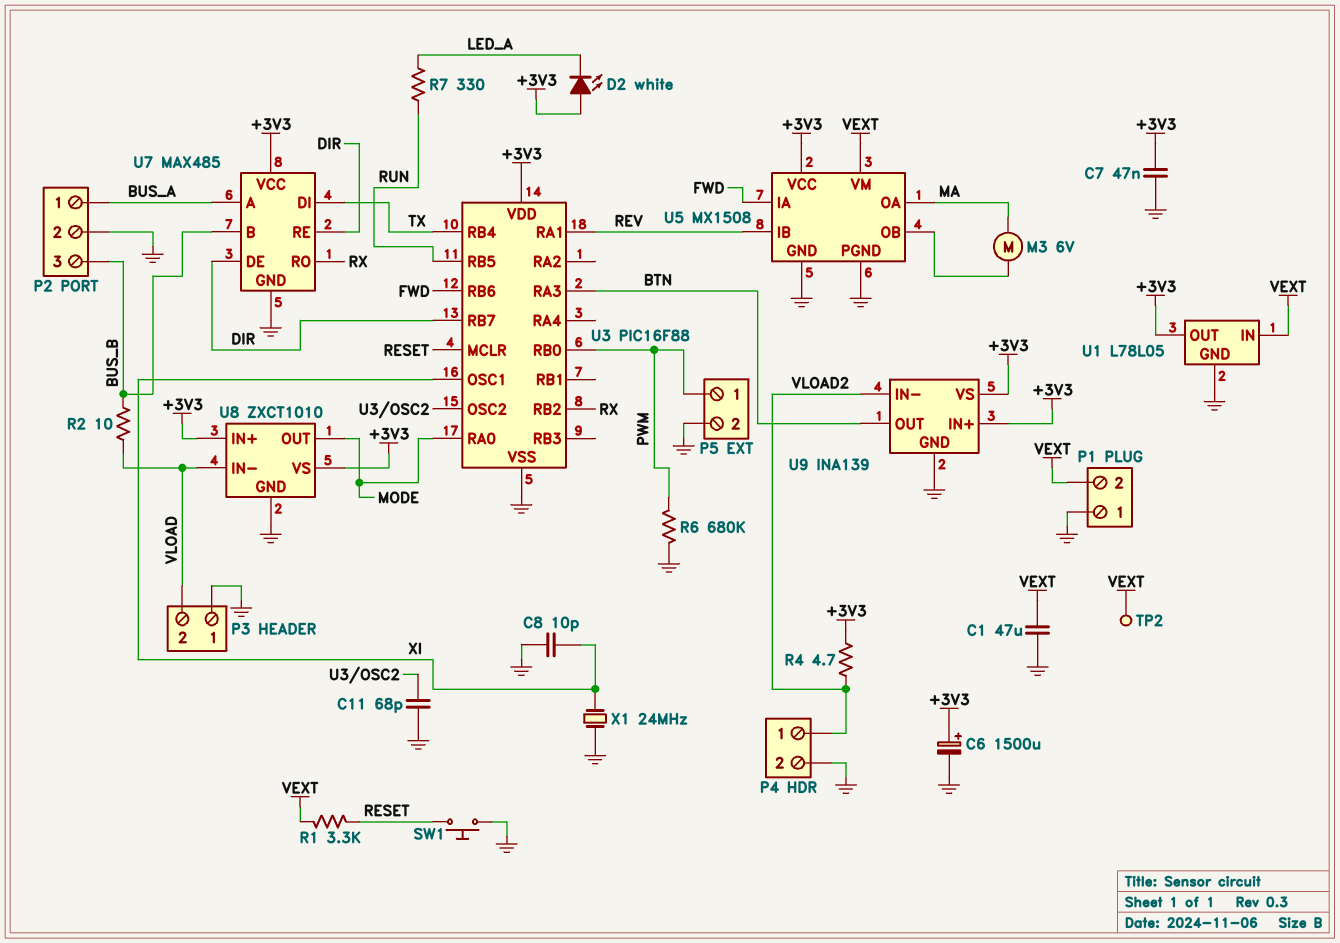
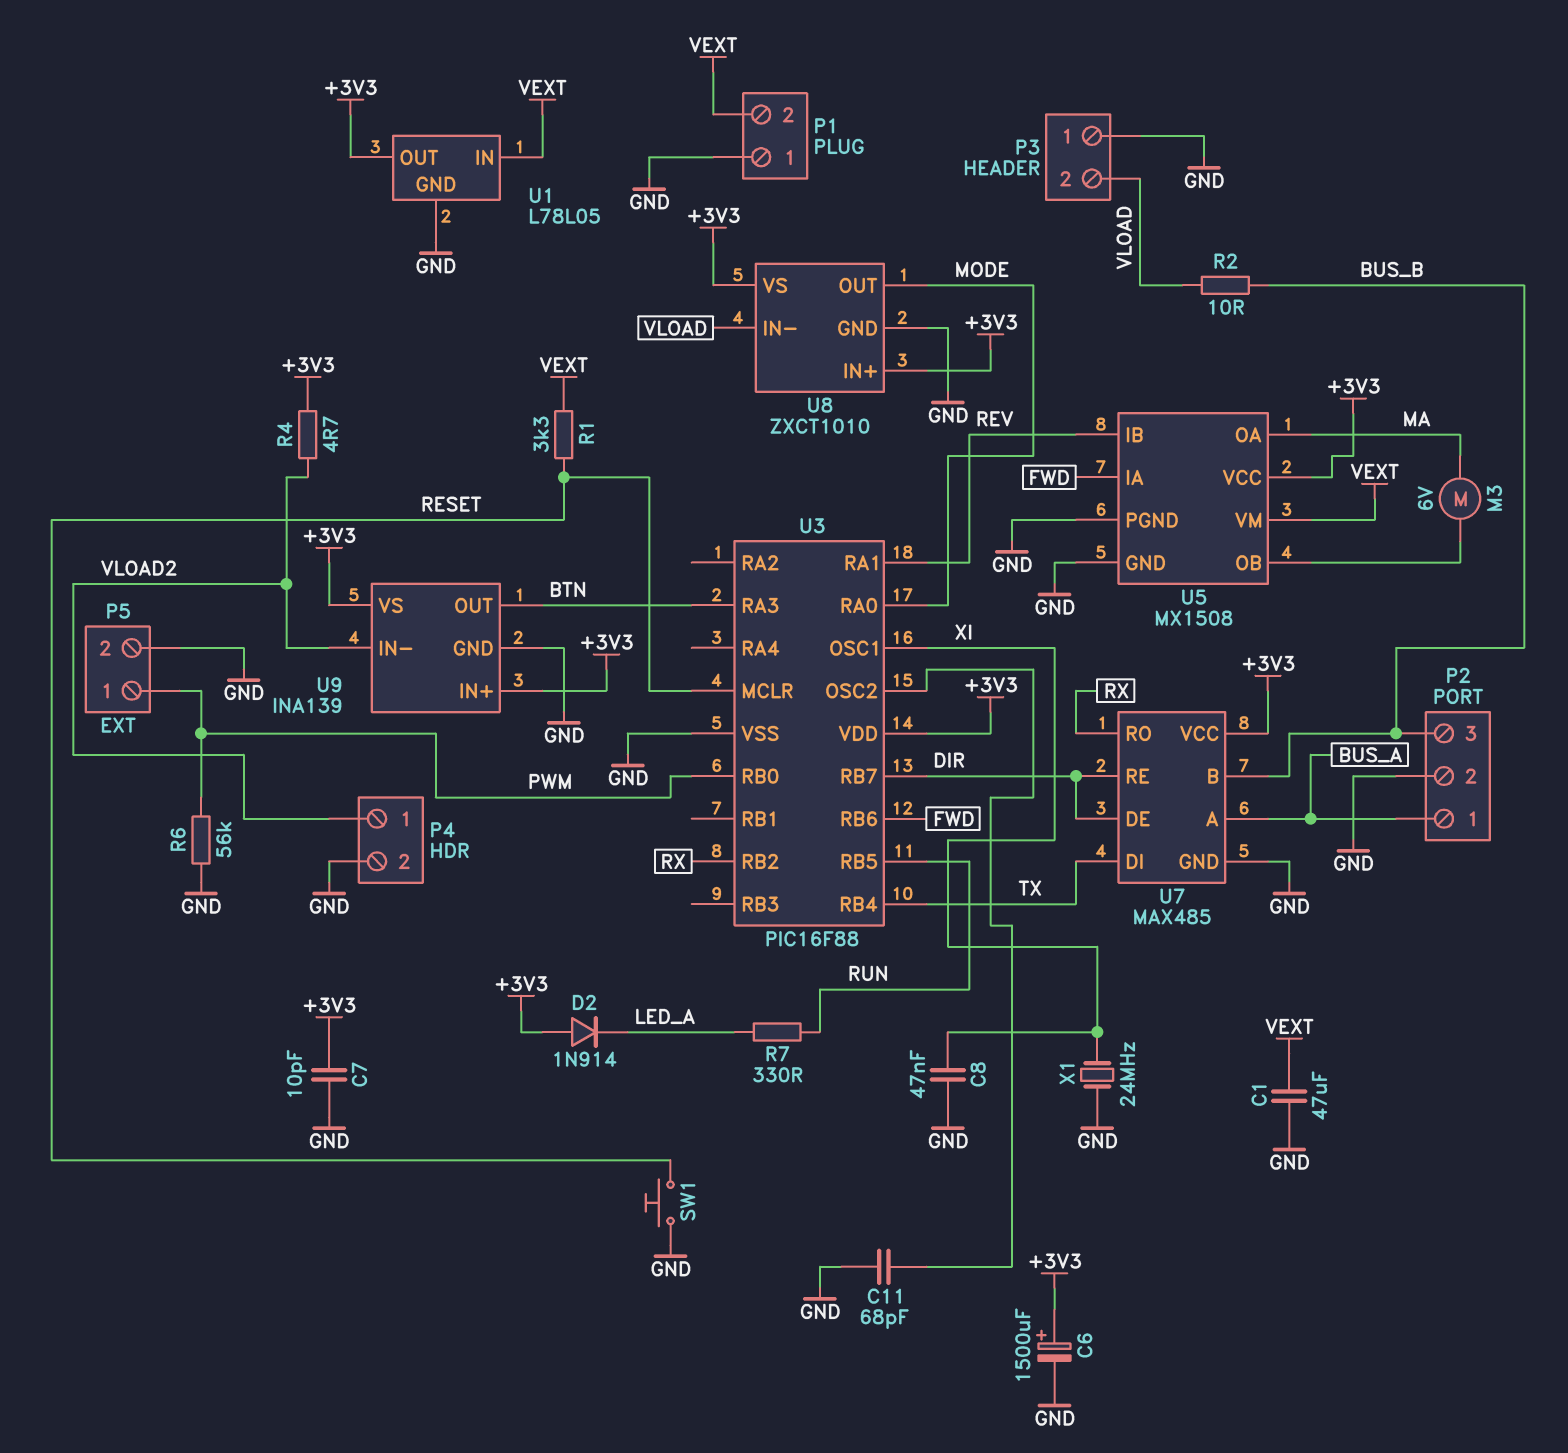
C7: 47nF (+3V3, GND) -> 10pF (+3V3, GND)
C8: 10pF (GND, XI) -> 47nF (GND, XI)
D2: LED white (A +3V3, K LED_A) -> diode 1N914 (A +3V3, K LED_A)
R6: 680k (GND, PWM) -> 56k (GND, PWM)
TP2: test point (VEXT) -> none

